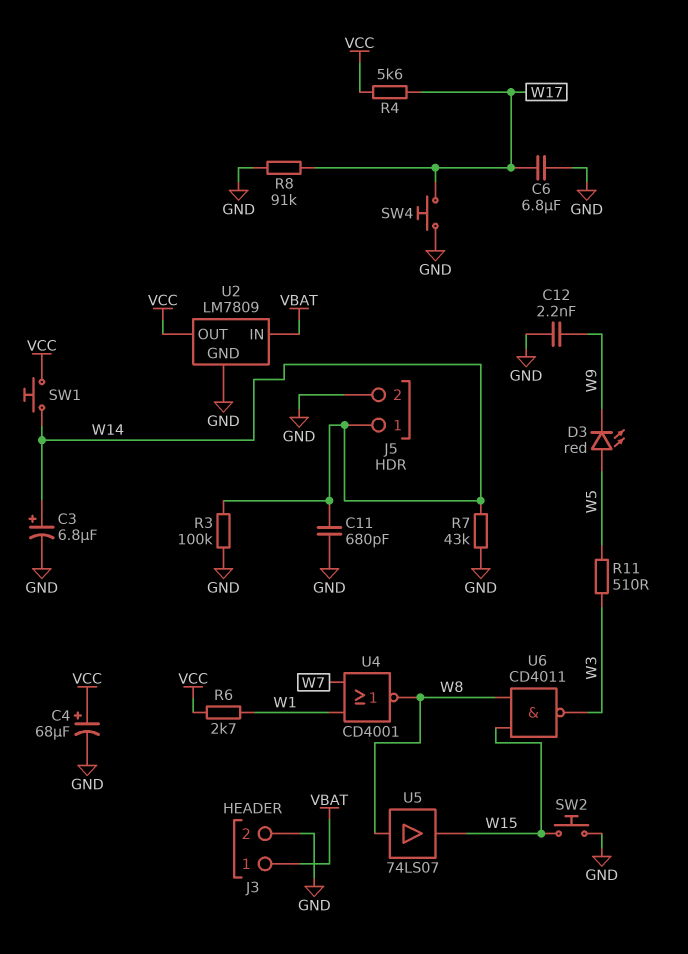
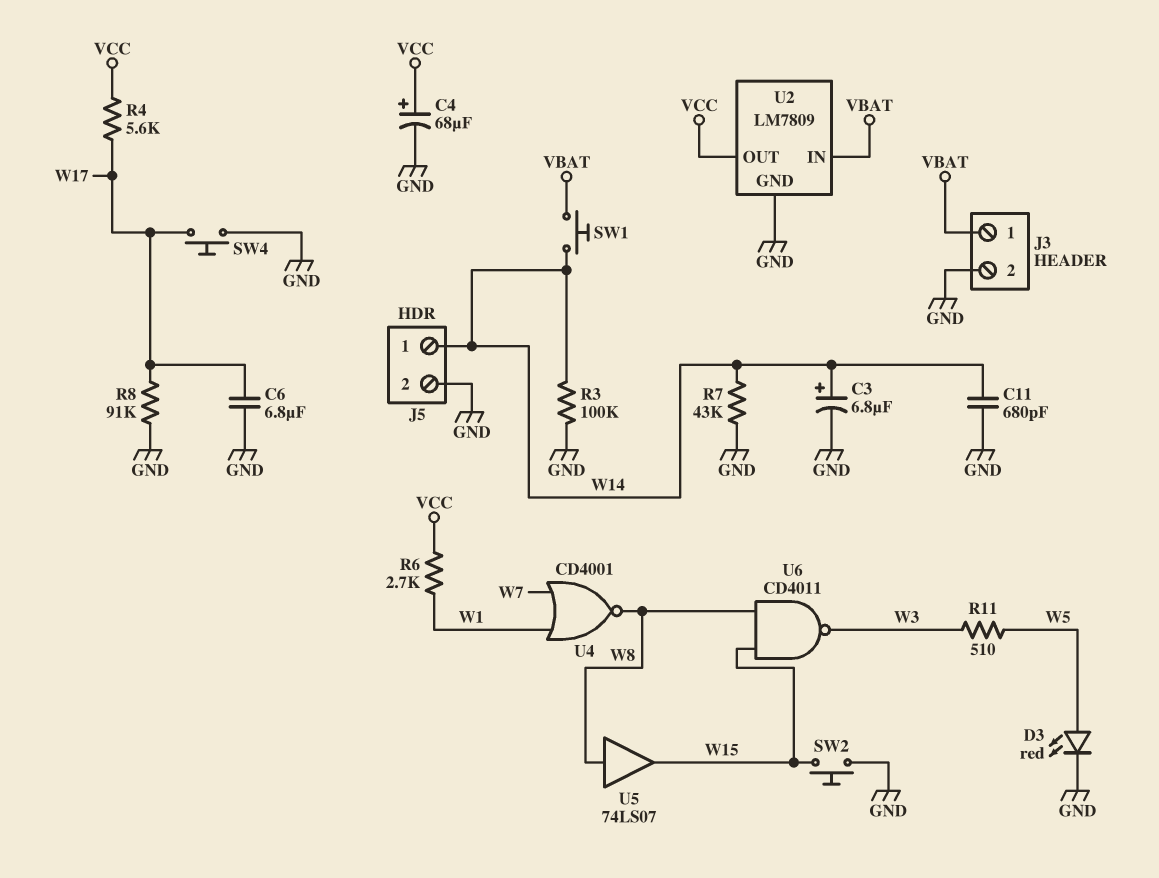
C12: 2.2nF (GND, W9) -> none
D3: LED red (A W5, K W9) -> LED red (A W5, K GND)
SW1: button (VCC, W14) -> button (VBAT, W14)

